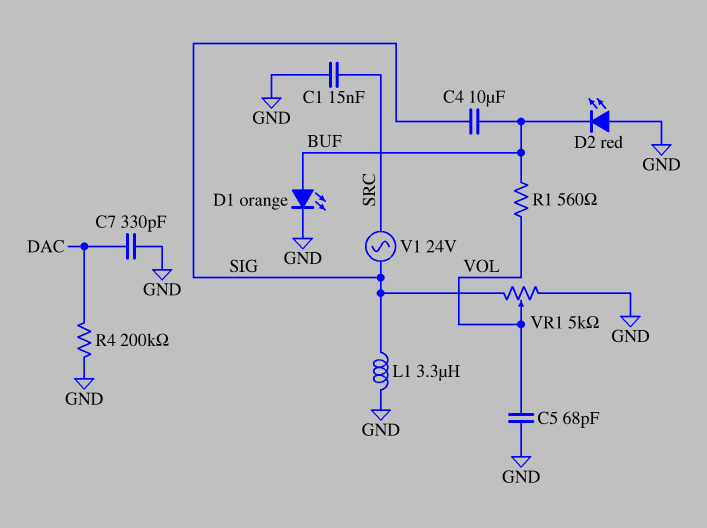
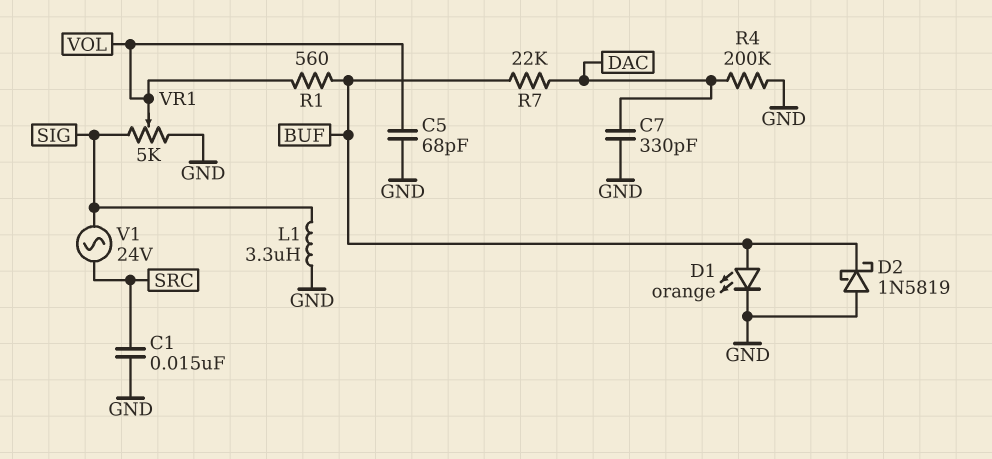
C4: 10uF (BUF, SIG) -> none
D2: LED red (A GND, K BUF) -> schottky 1N5819 (A GND, K BUF)
R7: none -> 22k (BUF, DAC)

